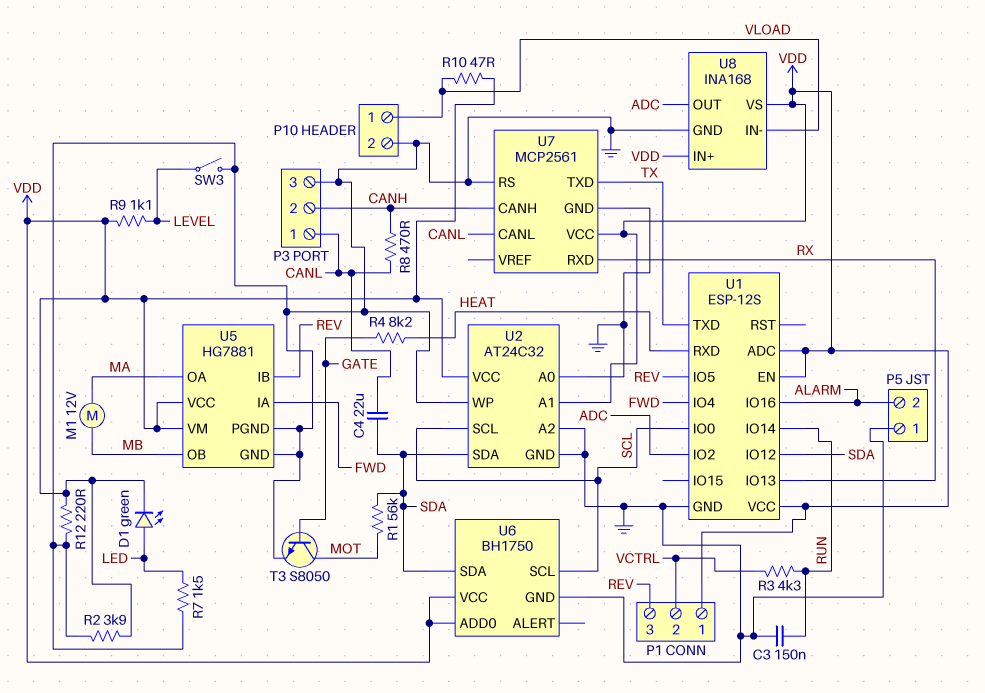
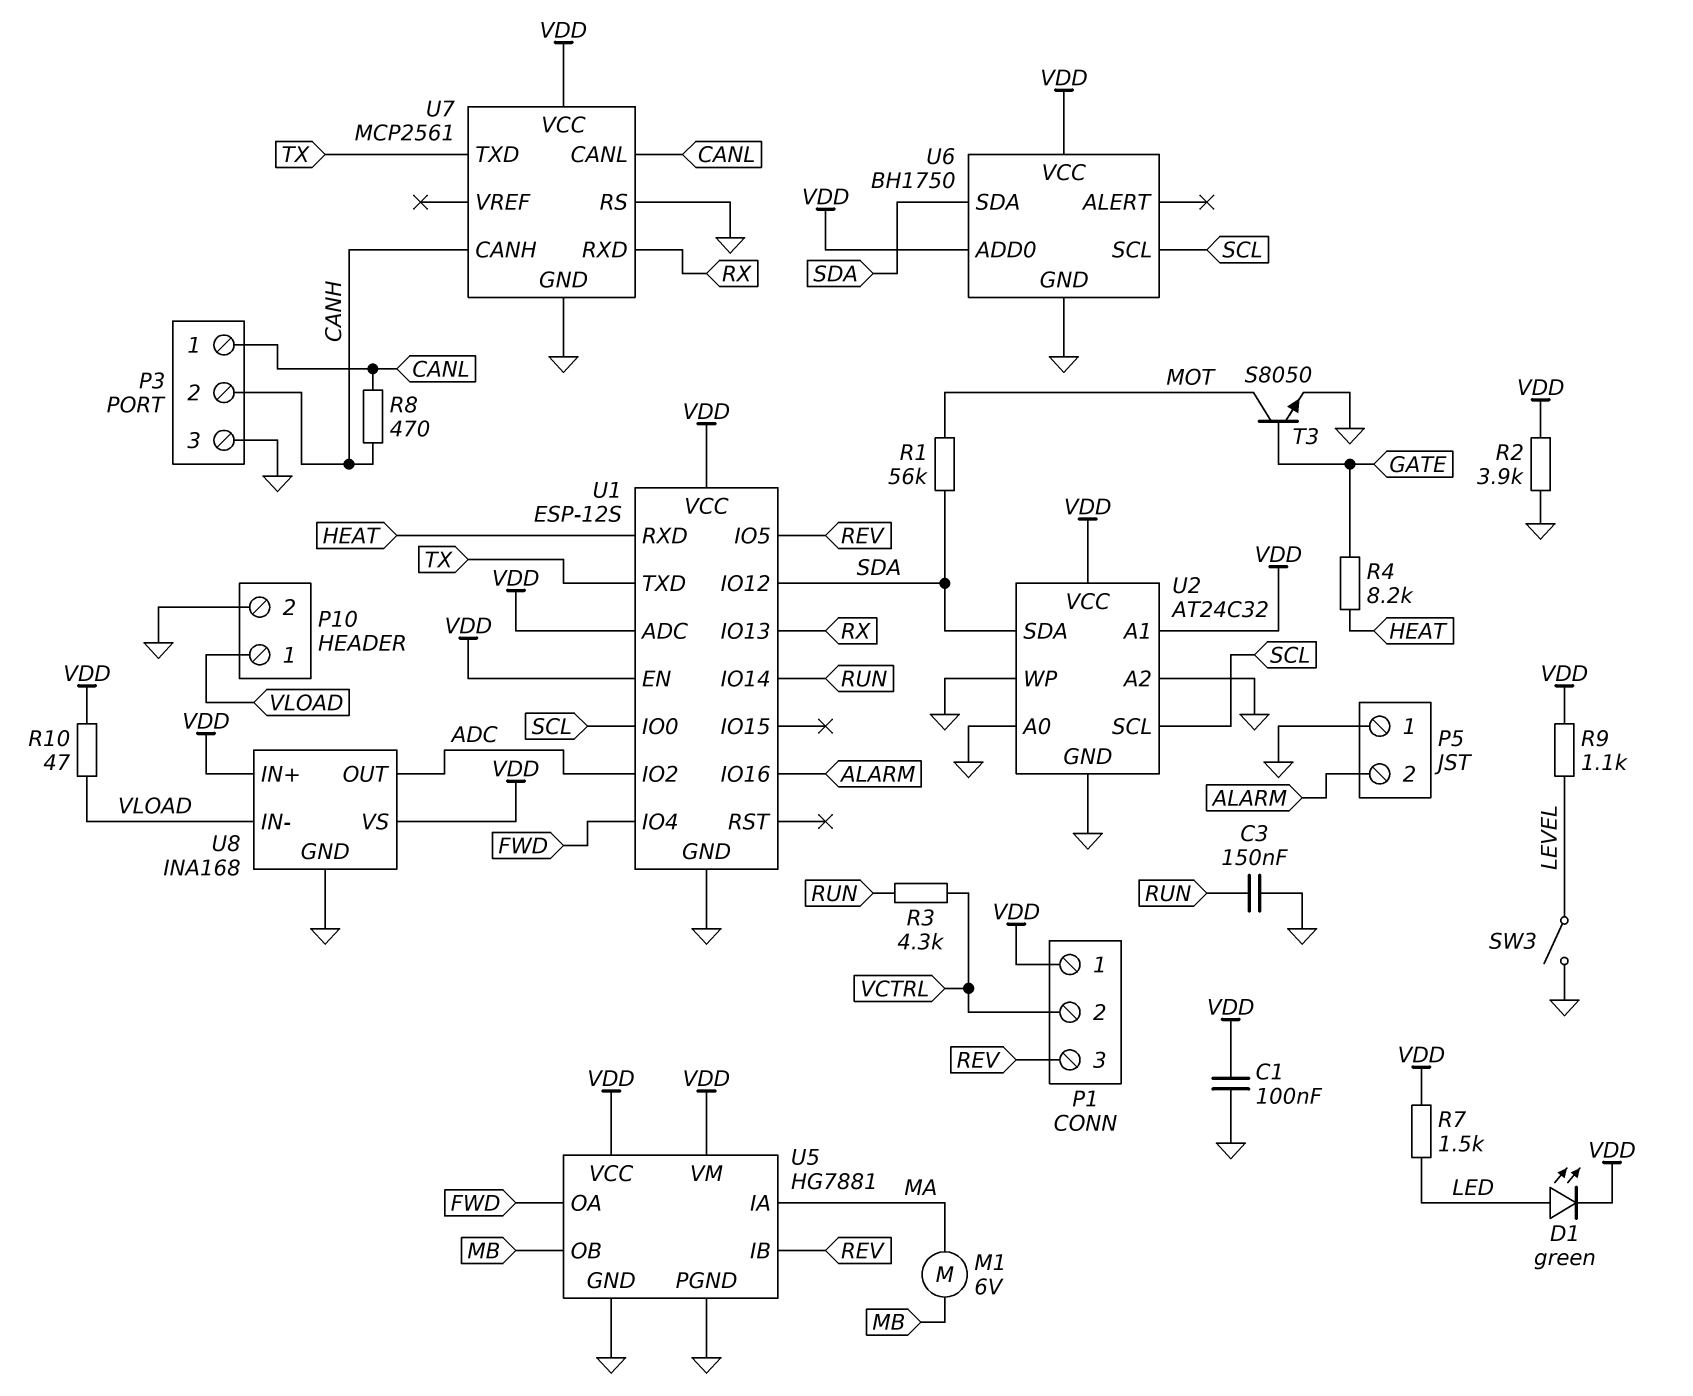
C1: none -> 100nF (GND, VDD)
C4: 22uF (CANL, SDA) -> none
M1: motor 12V (MA, MB) -> motor 6V (MA, MB)
R7: 1.5k (GND, LED) -> 1.5k (LED, VDD)
R12: 220 (GND, VDD) -> none
U5 pin IA: FWD -> MA
U5 pin OA: MA -> FWD

